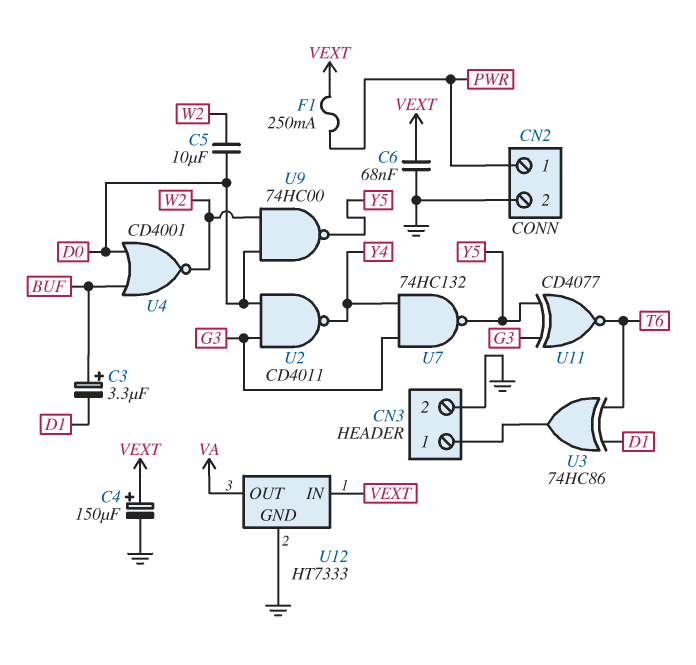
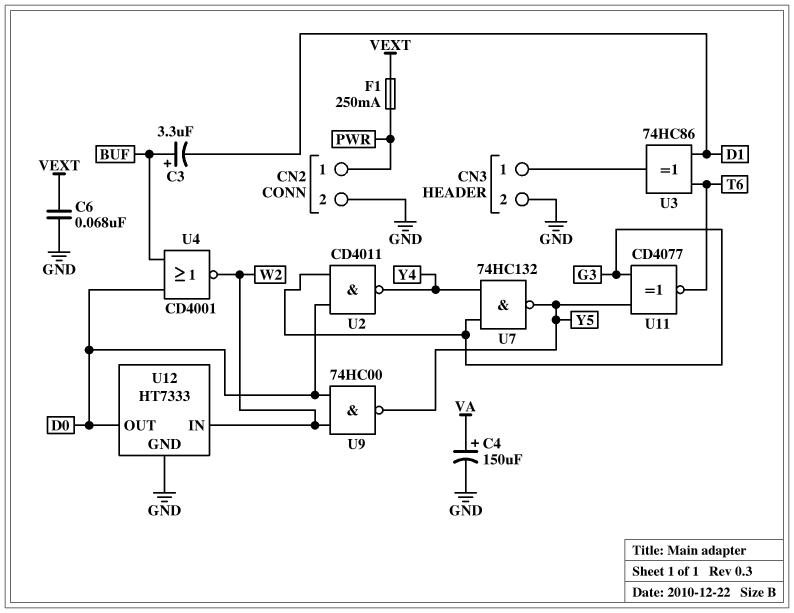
C4: 150uF (plus VEXT, minus GND) -> 150uF (plus VA, minus GND)
C5: 10uF (D0, W2) -> none
U12 pin IN: VEXT -> W2
U12 pin OUT: VA -> D0

